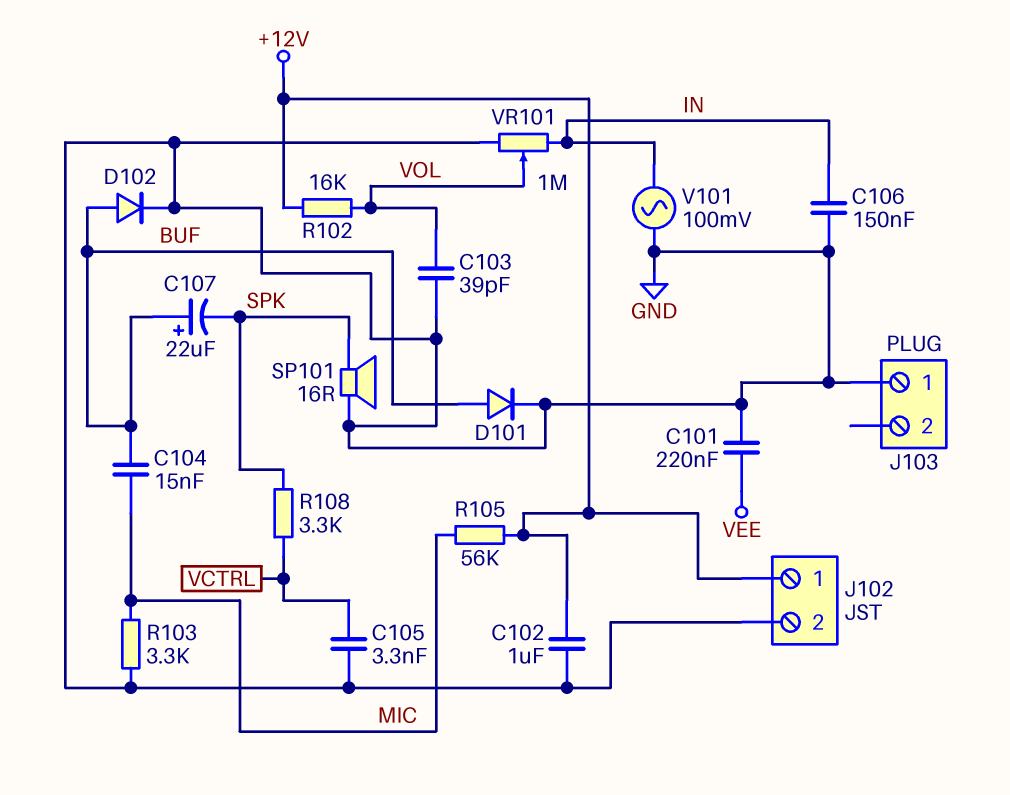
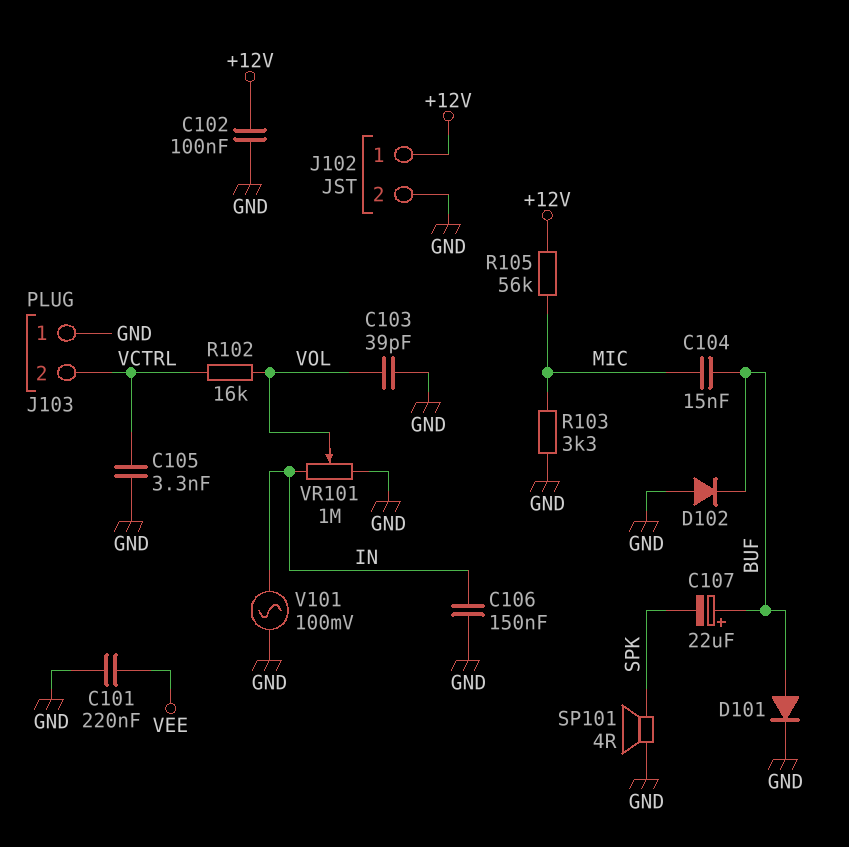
C102: 1uF (+12V, GND) -> 100nF (+12V, GND)
D102: diode (A BUF, K GND) -> diode (A GND, K BUF)
J103 pin 2: none -> VCTRL
R102: 16k (+12V, VOL) -> 16k (VCTRL, VOL)
R108: 3.3k (SPK, VCTRL) -> none
SP101: speaker 16R (GND, SPK) -> speaker 4R (GND, SPK)

